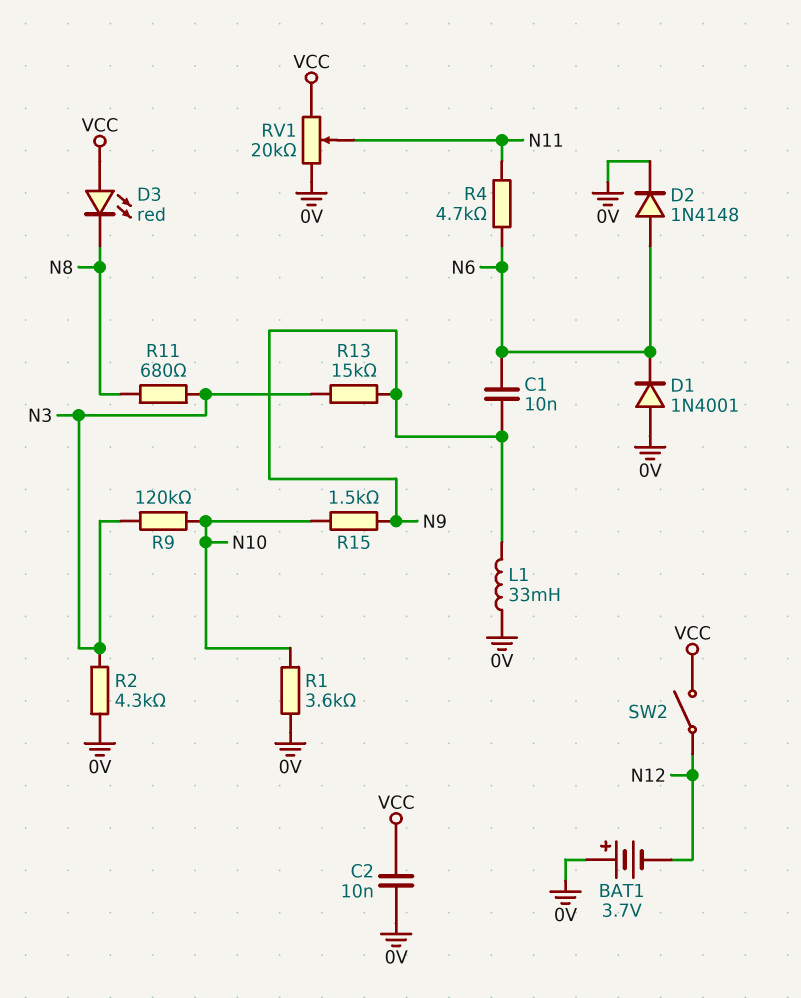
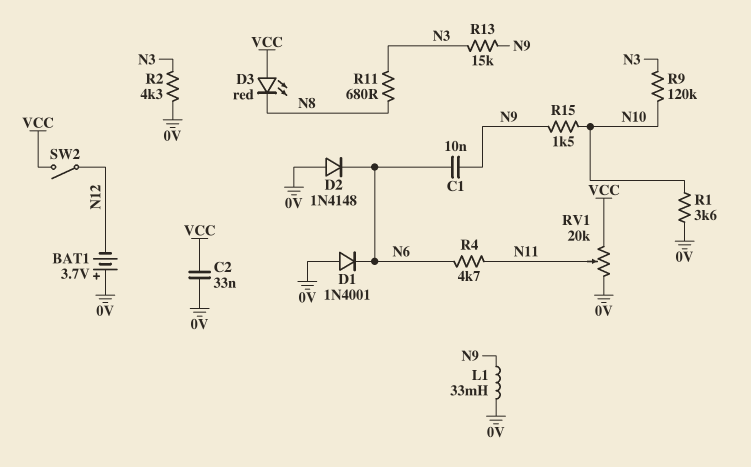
C2: 10nF (0V, VCC) -> 33nF (0V, VCC)
D2: diode 1N4148 (A N6, K 0V) -> diode 1N4148 (A 0V, K N6)

